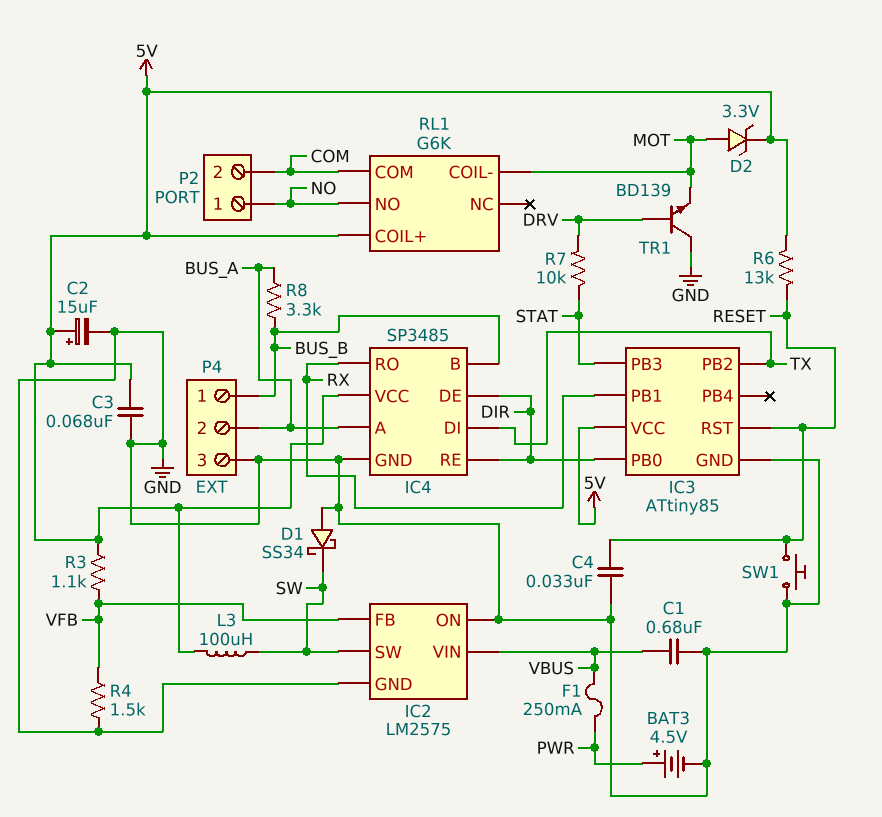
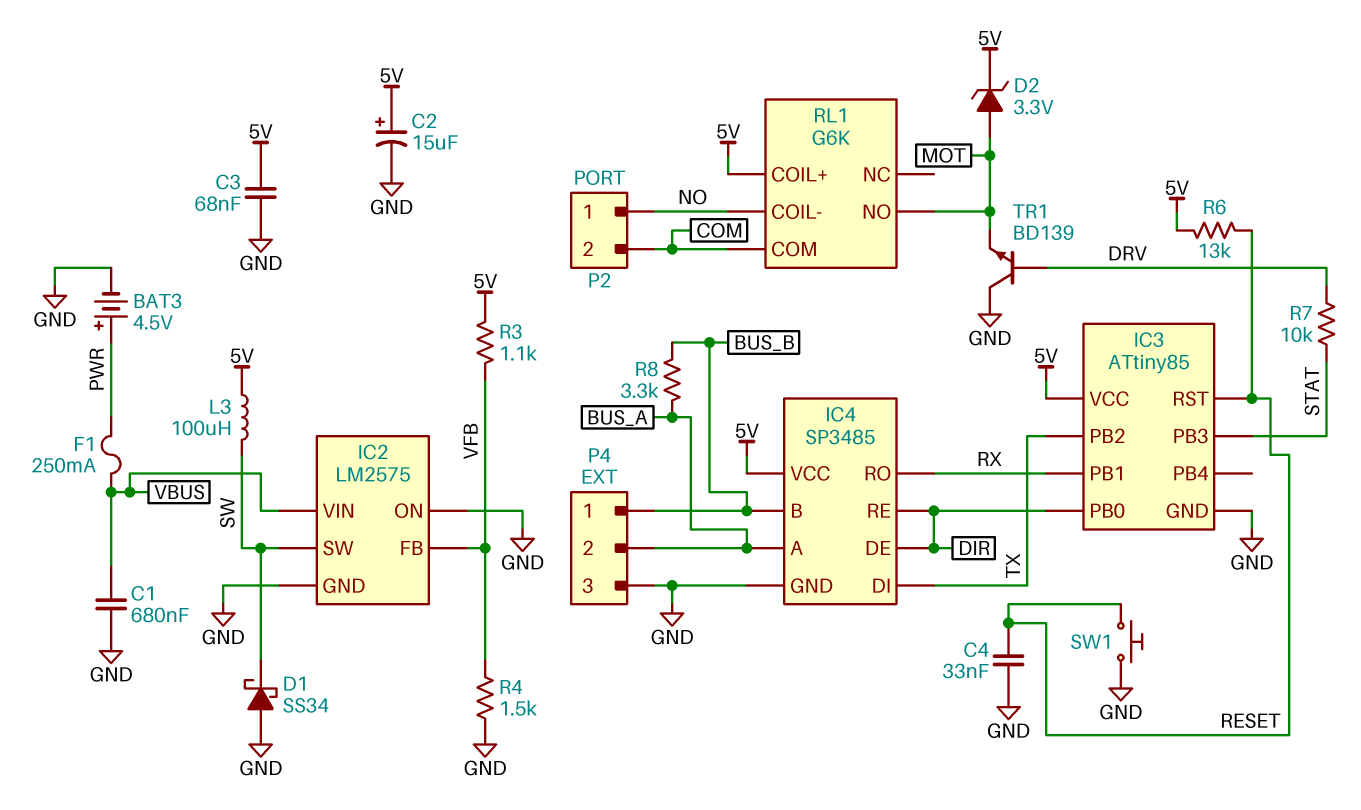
RL1 pin COIL-: MOT -> NO
RL1 pin NO: NO -> MOT

